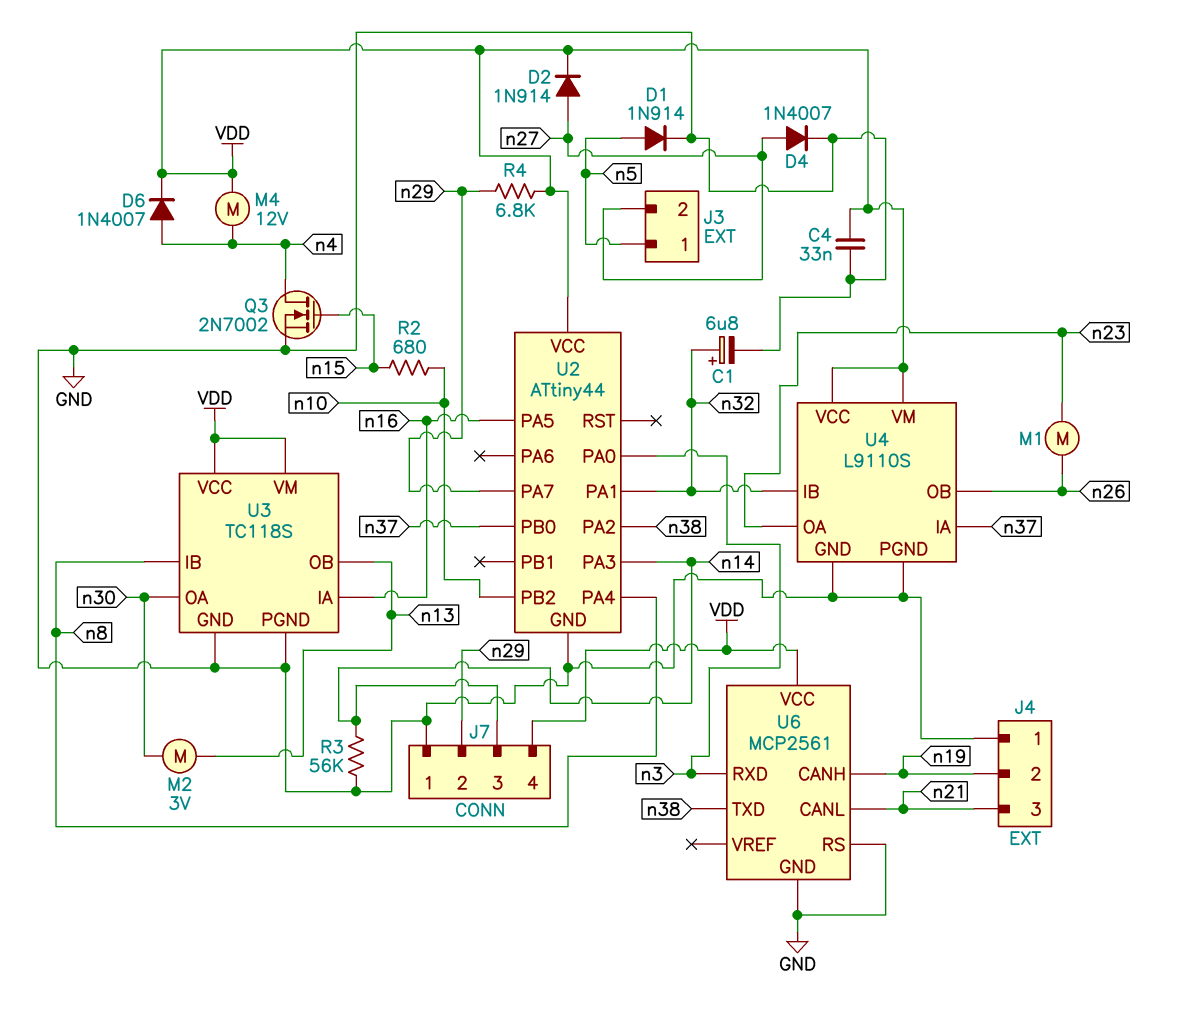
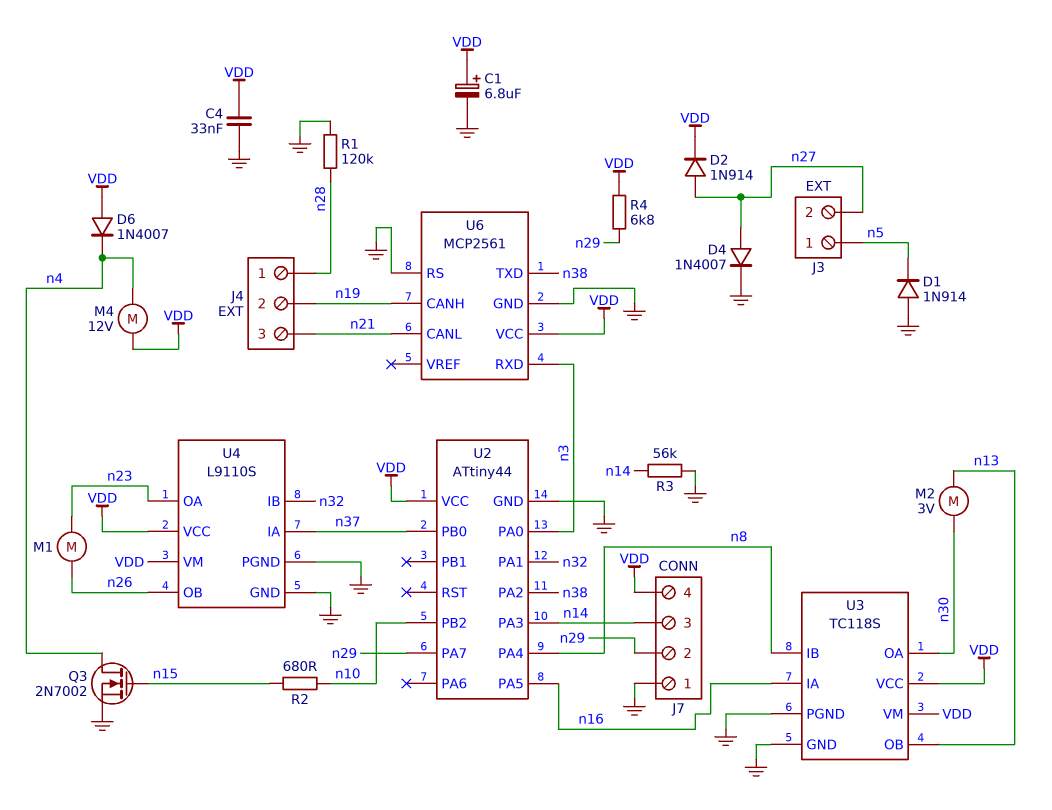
C1: 6.8uF (plus n32, minus GND) -> 6.8uF (plus VDD, minus GND)
D1: diode 1N914 (A n5, K GND) -> diode 1N914 (A GND, K n5)
D6: diode 1N4007 (A n4, K VDD) -> diode 1N4007 (A VDD, K n4)
J4 pin 1: GND -> n28
R1: none -> 120k (GND, n28)

